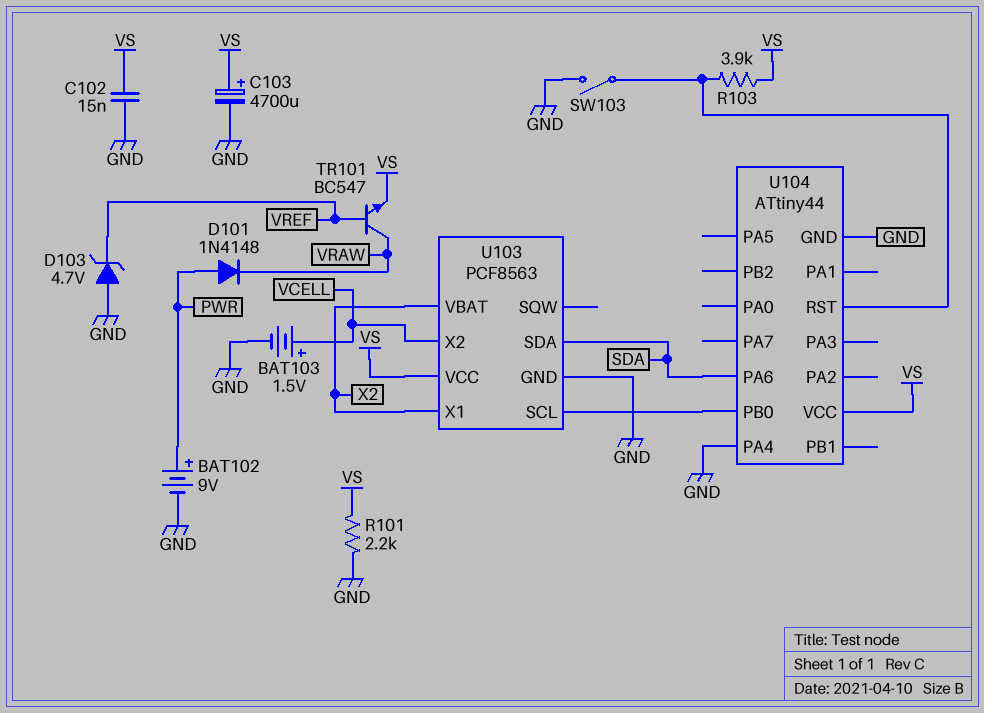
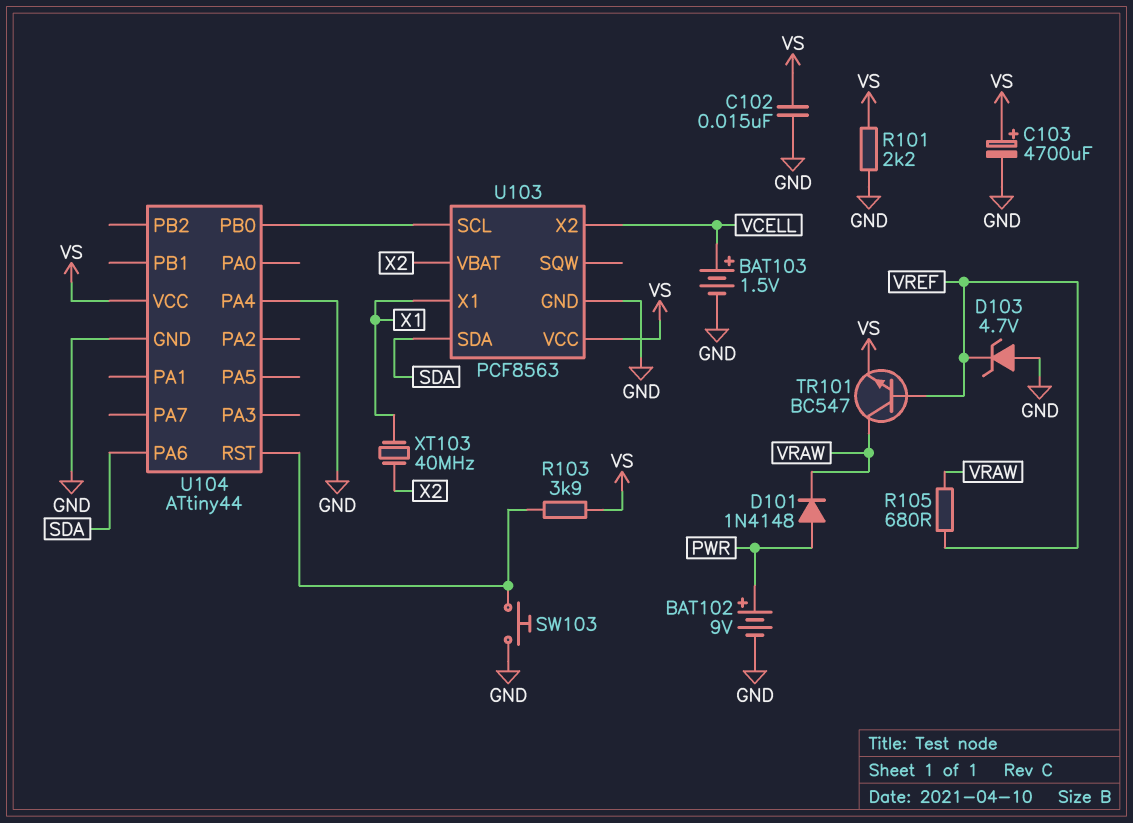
R105: none -> 680 (VRAW, VREF)
SW103: switch (GND, U104/RST) -> button (GND, U104/RST)
U103 pin X1: X2 -> X1
XT103: none -> 40MHz (X1, X2)

